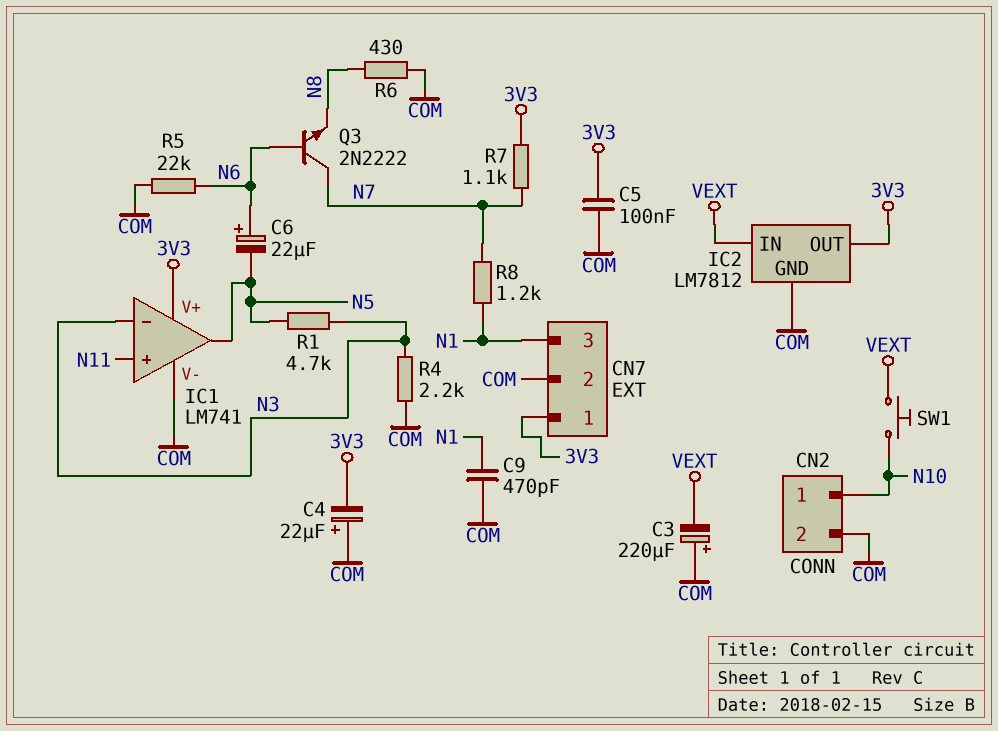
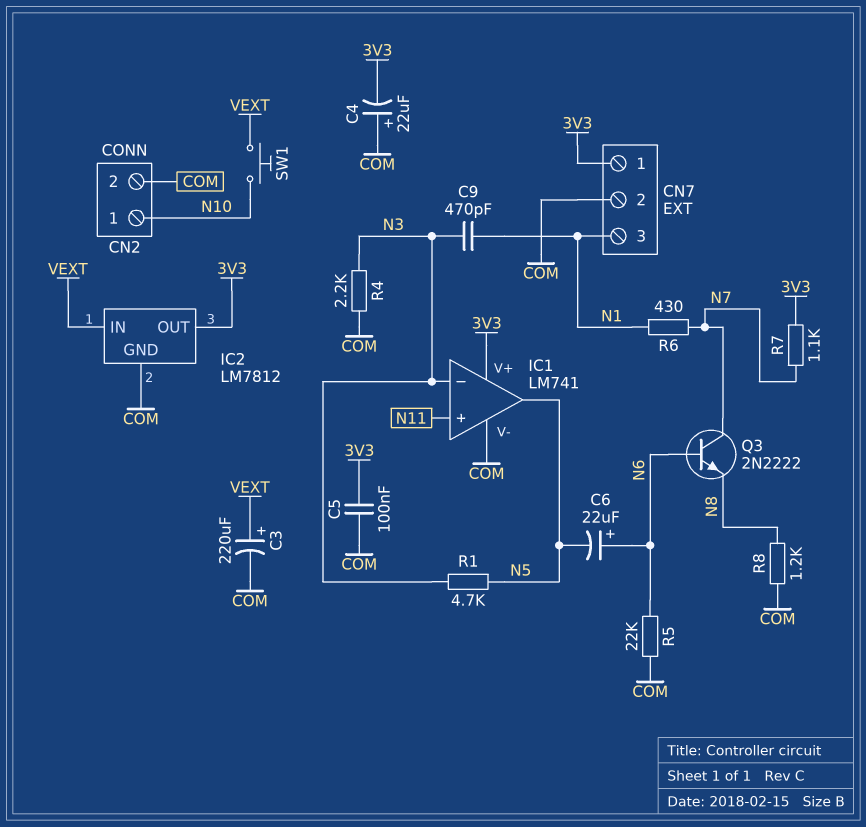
C3: 220uF (plus COM, minus VEXT) -> 220uF (plus VEXT, minus COM)
C9: 470pF (COM, N1) -> 470pF (N1, N3)
R6: 430 (COM, N8) -> 430 (N1, N7)
R8: 1.2k (N1, N7) -> 1.2k (COM, N8)

